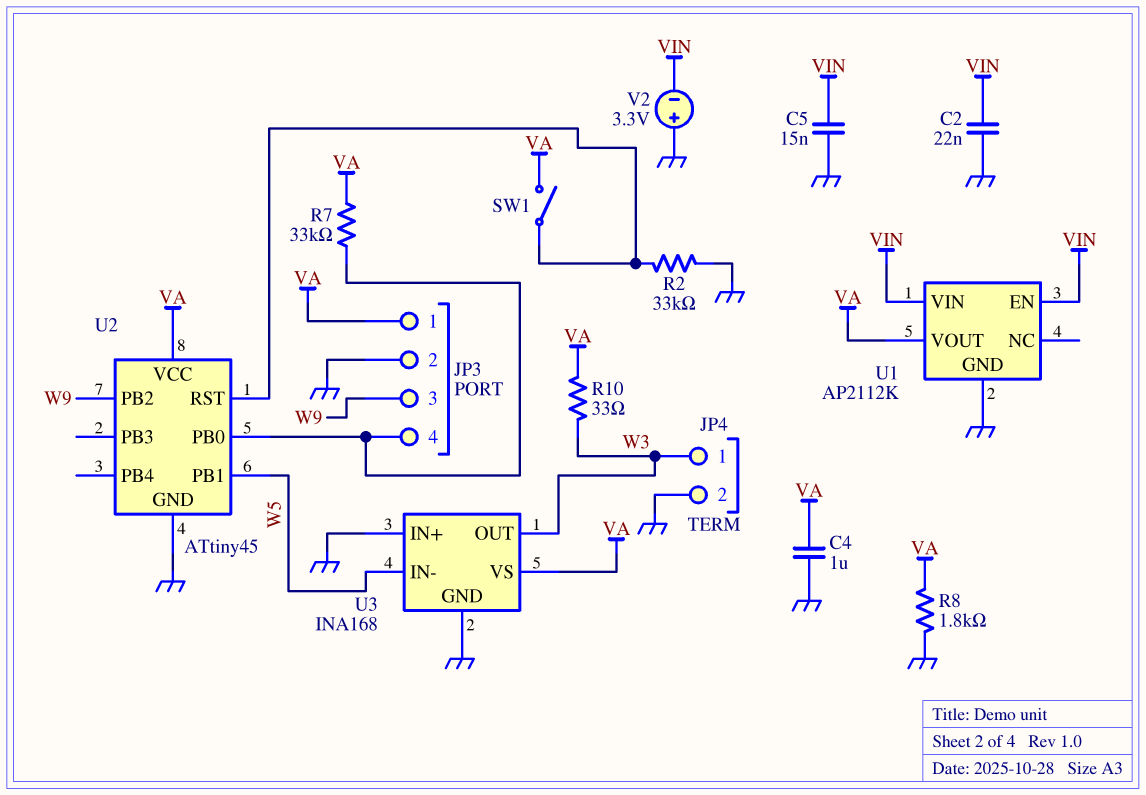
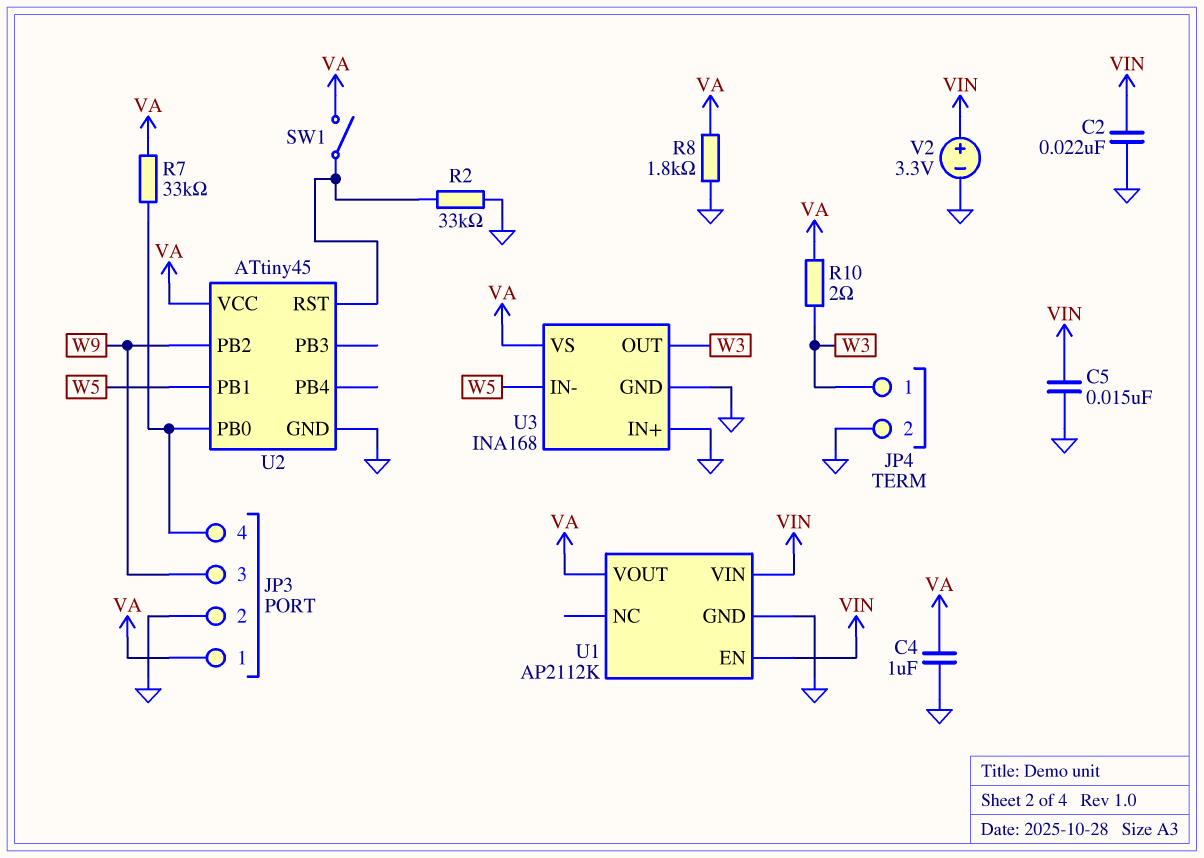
R10: 33 (VA, W3) -> 2 (VA, W3)
V2: 3.3V (plus GND, minus VIN) -> 3.3V (plus VIN, minus GND)

